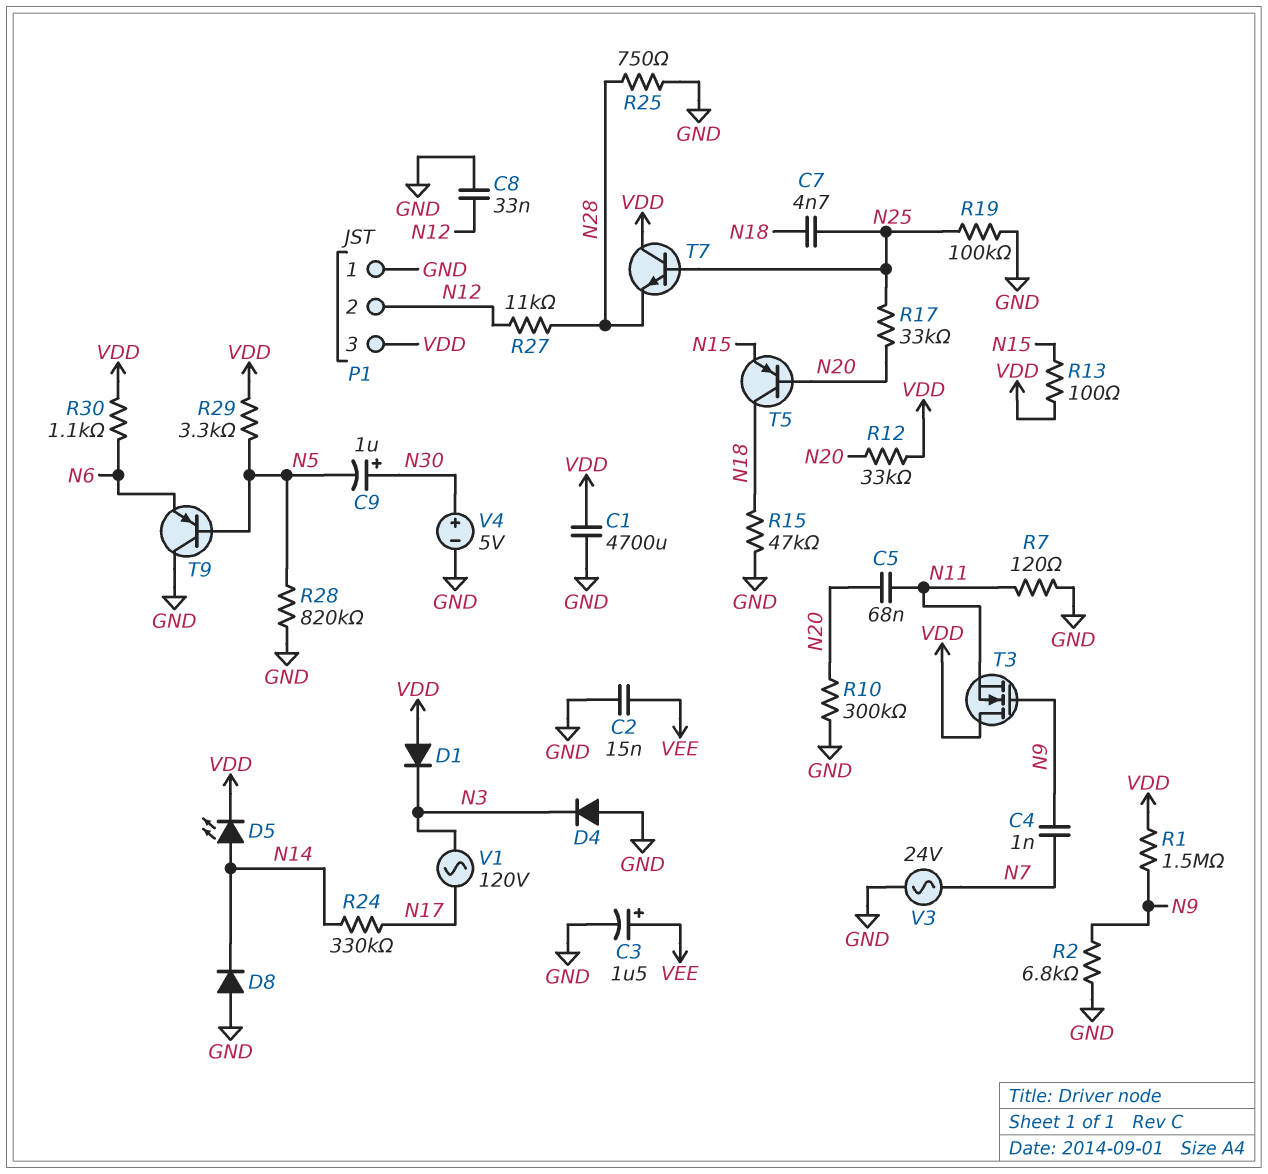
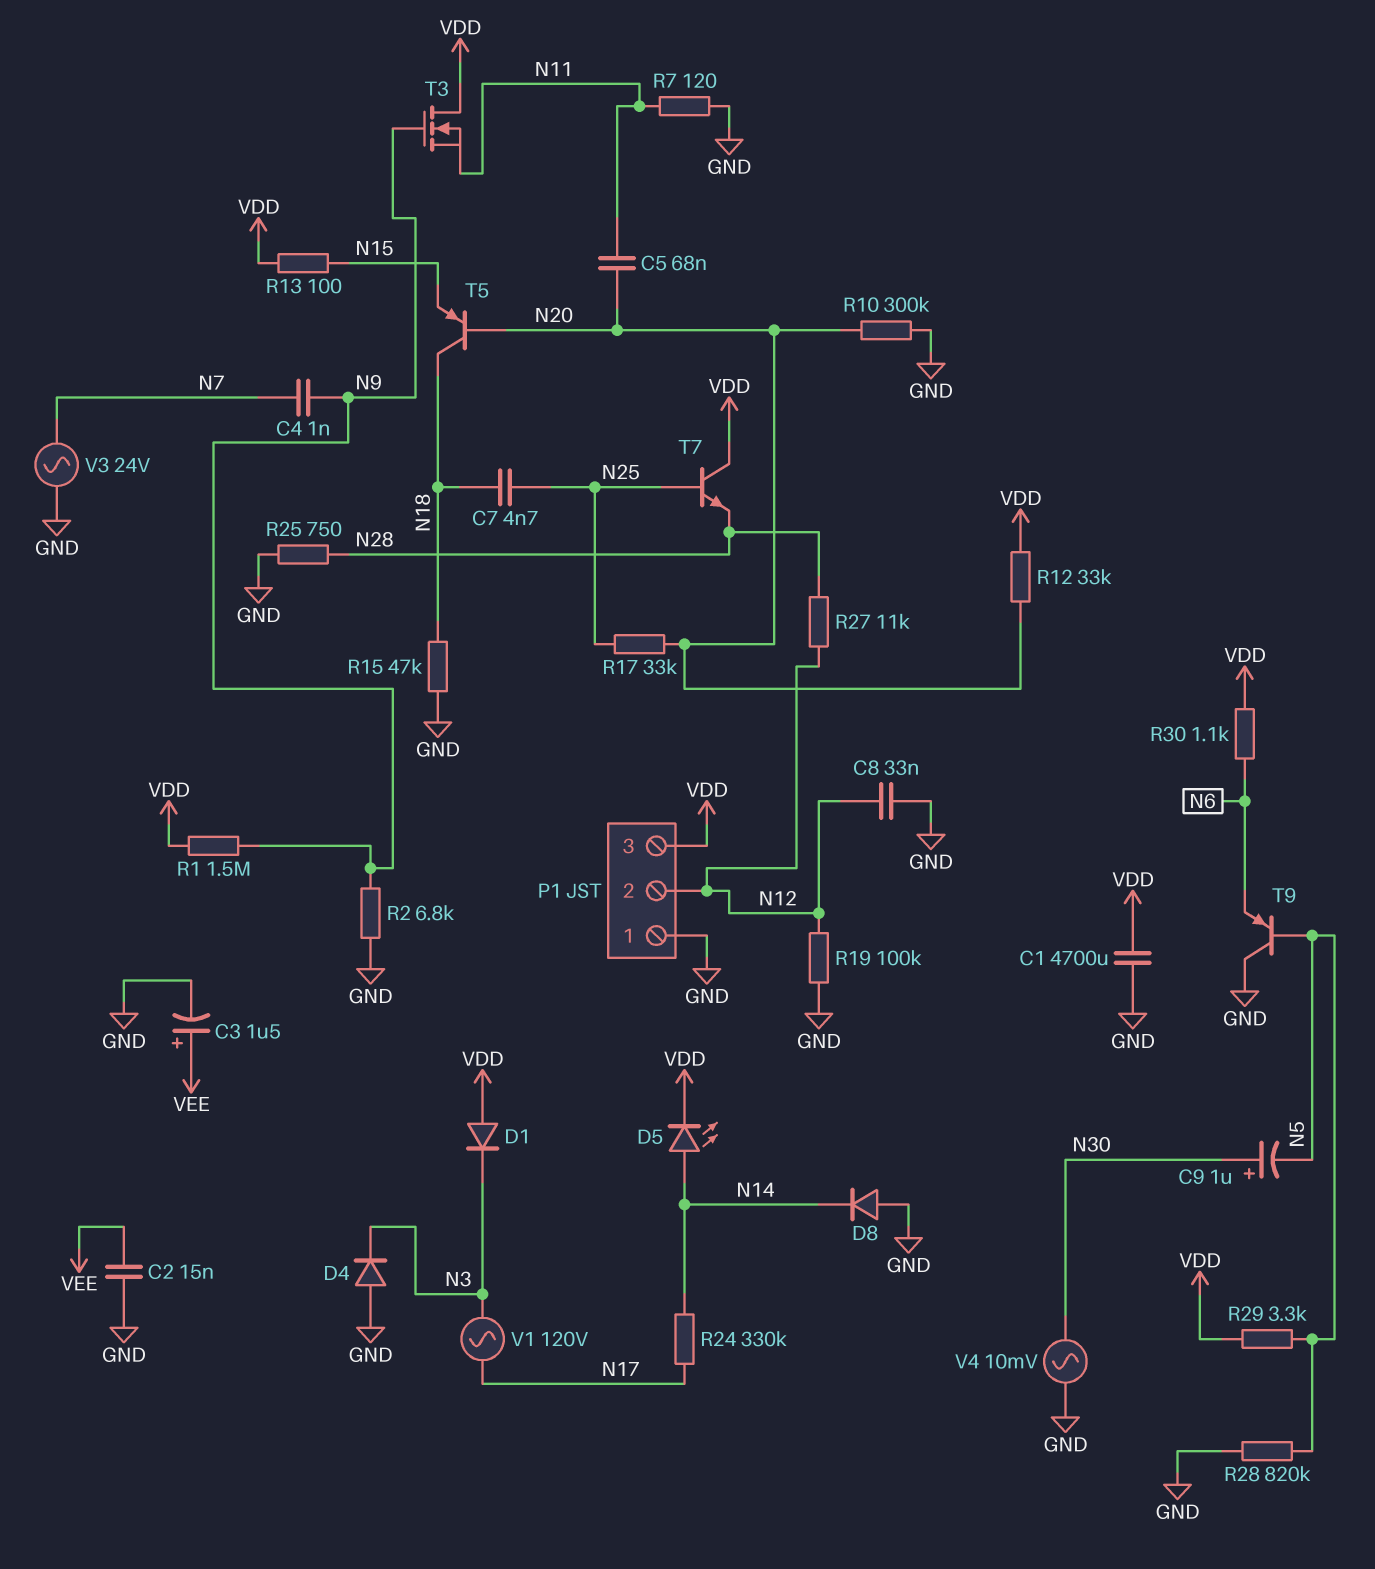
R19: 100k (GND, N25) -> 100k (GND, N12)
V4: 5V (plus N30, minus GND) -> AC 10mV (GND, N30)

